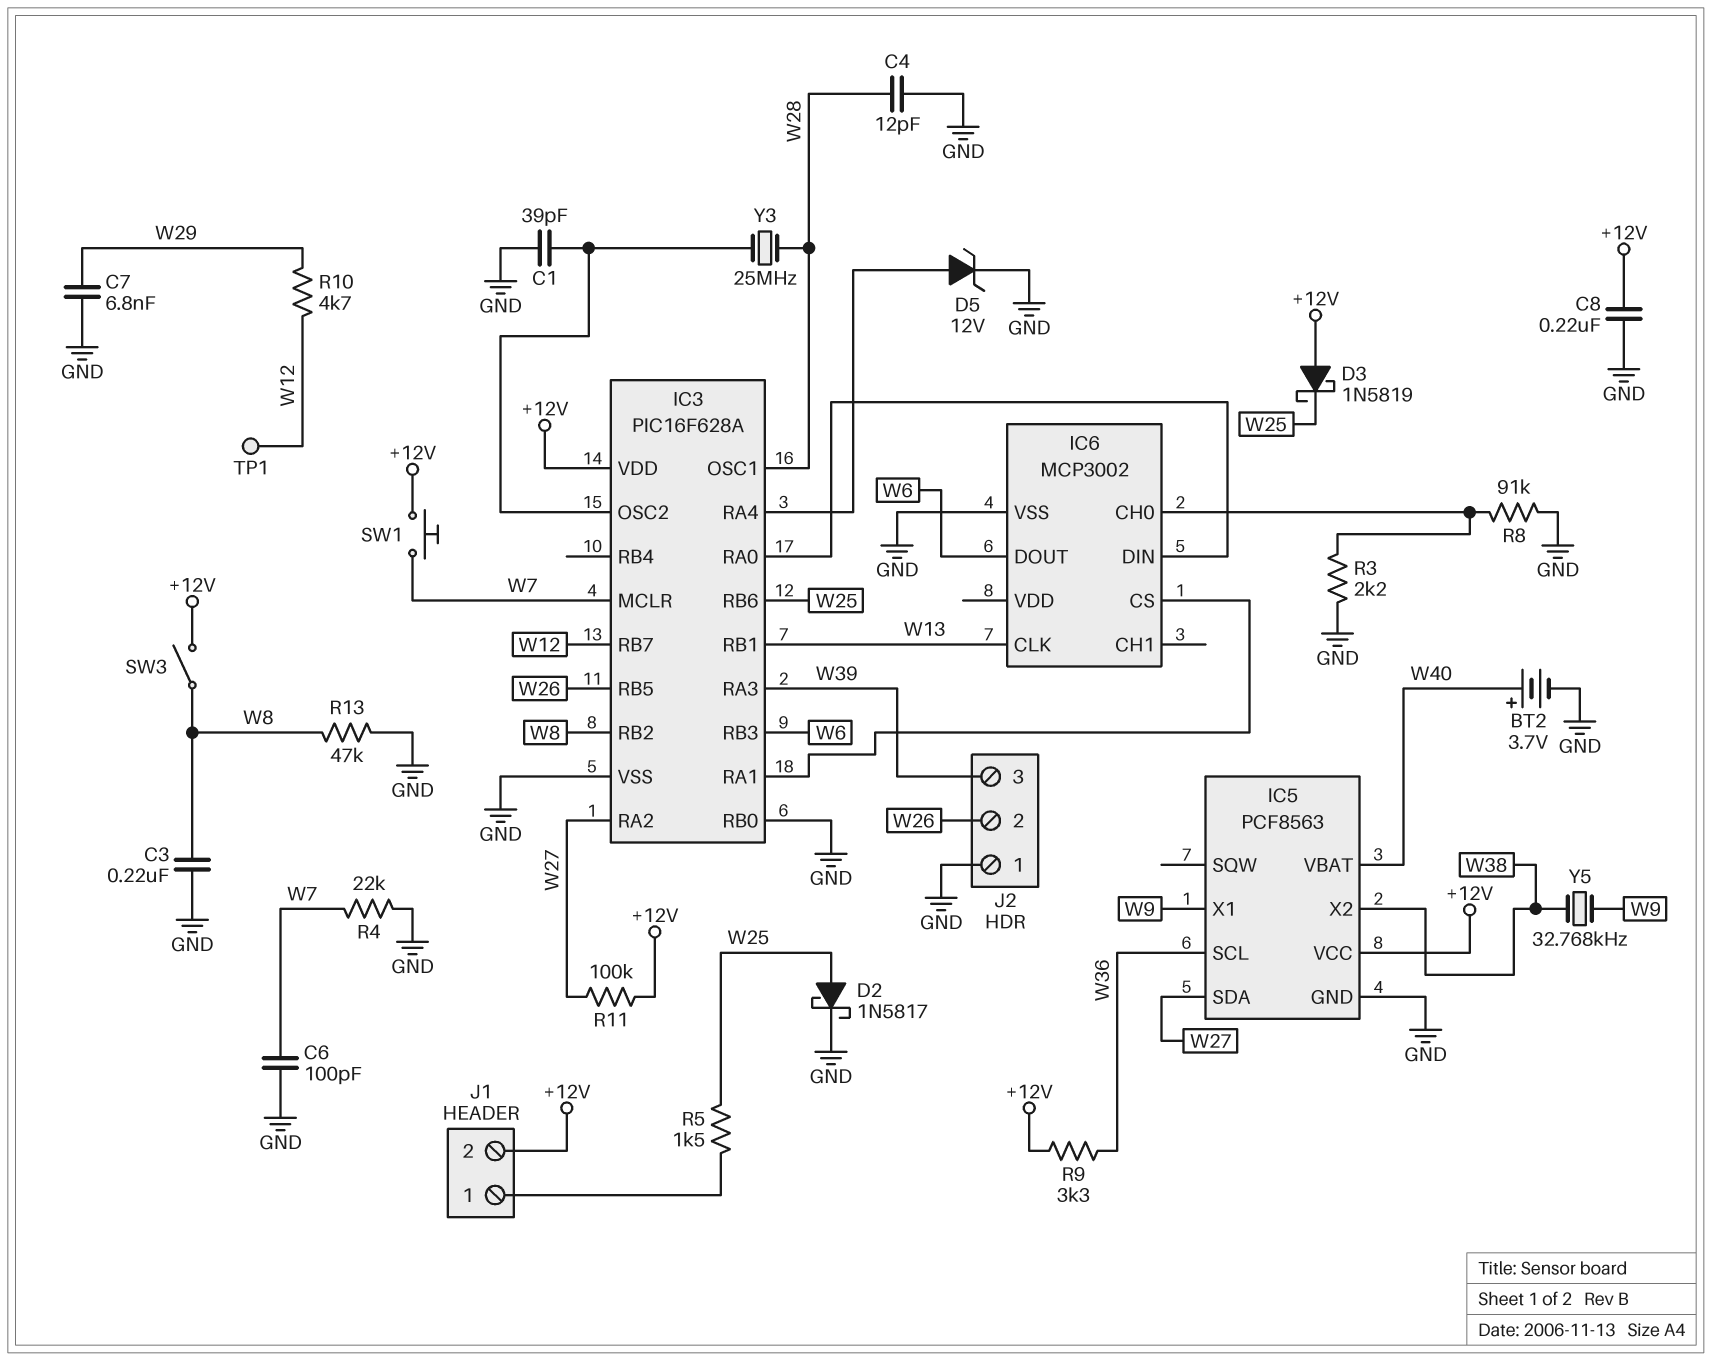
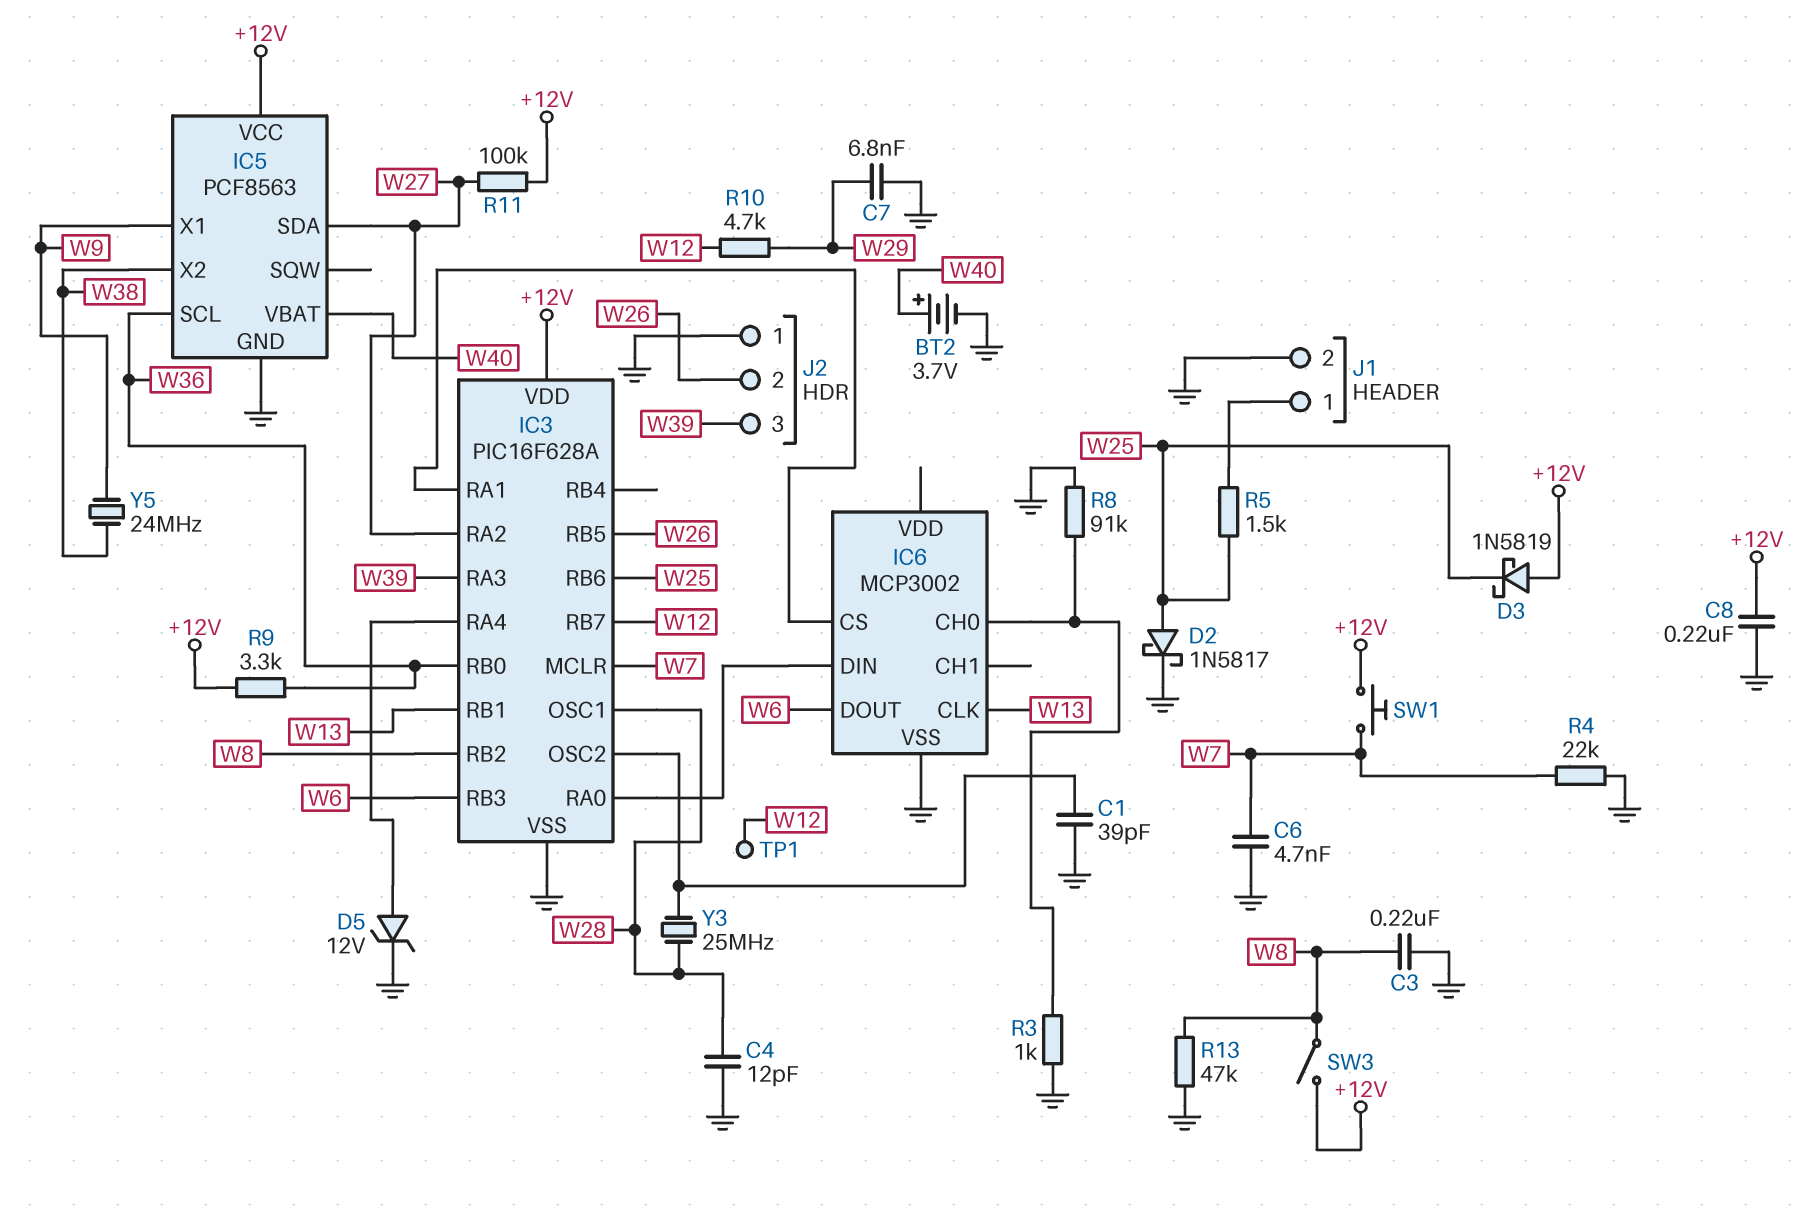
C6: 100pF (GND, W7) -> 4.7nF (GND, W7)
IC3 pin RB0: GND -> W36
J1 pin 2: +12V -> GND
R3: 2.2k (GND, IC6/CH0) -> 1k (GND, IC6/CH0)
Y5: 32.768kHz (W9, W38) -> 24MHz (W9, W38)

